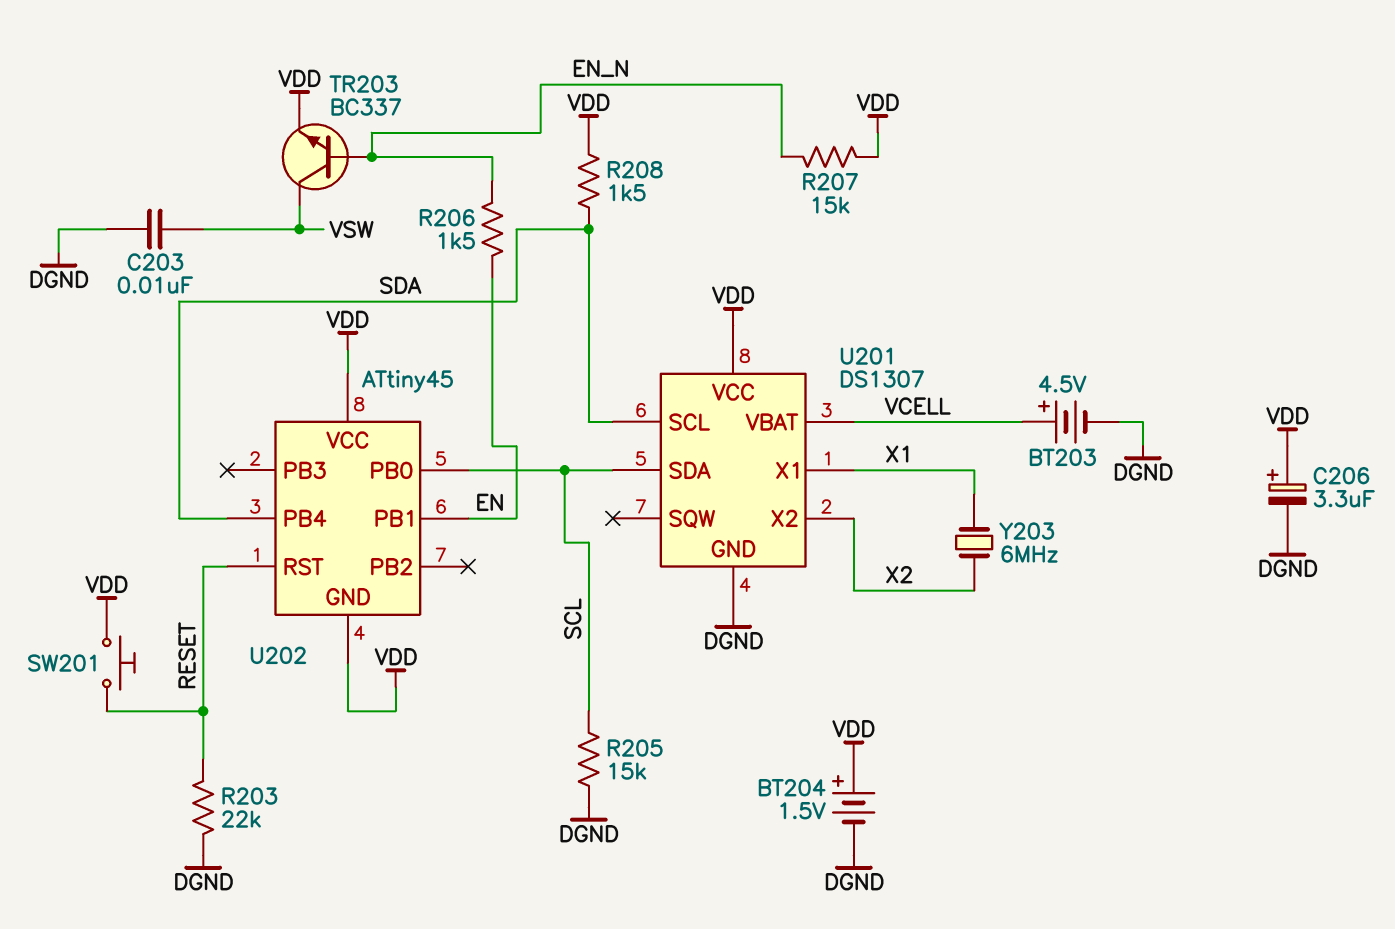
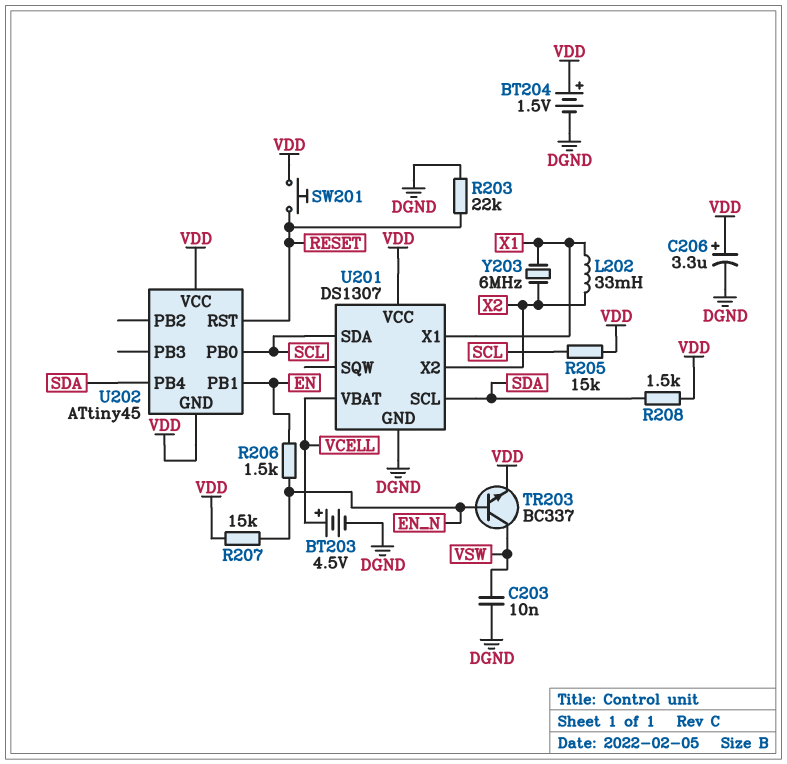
L202: none -> 33mH (X1, X2)
R205: 15k (DGND, SCL) -> 15k (SCL, VDD)

